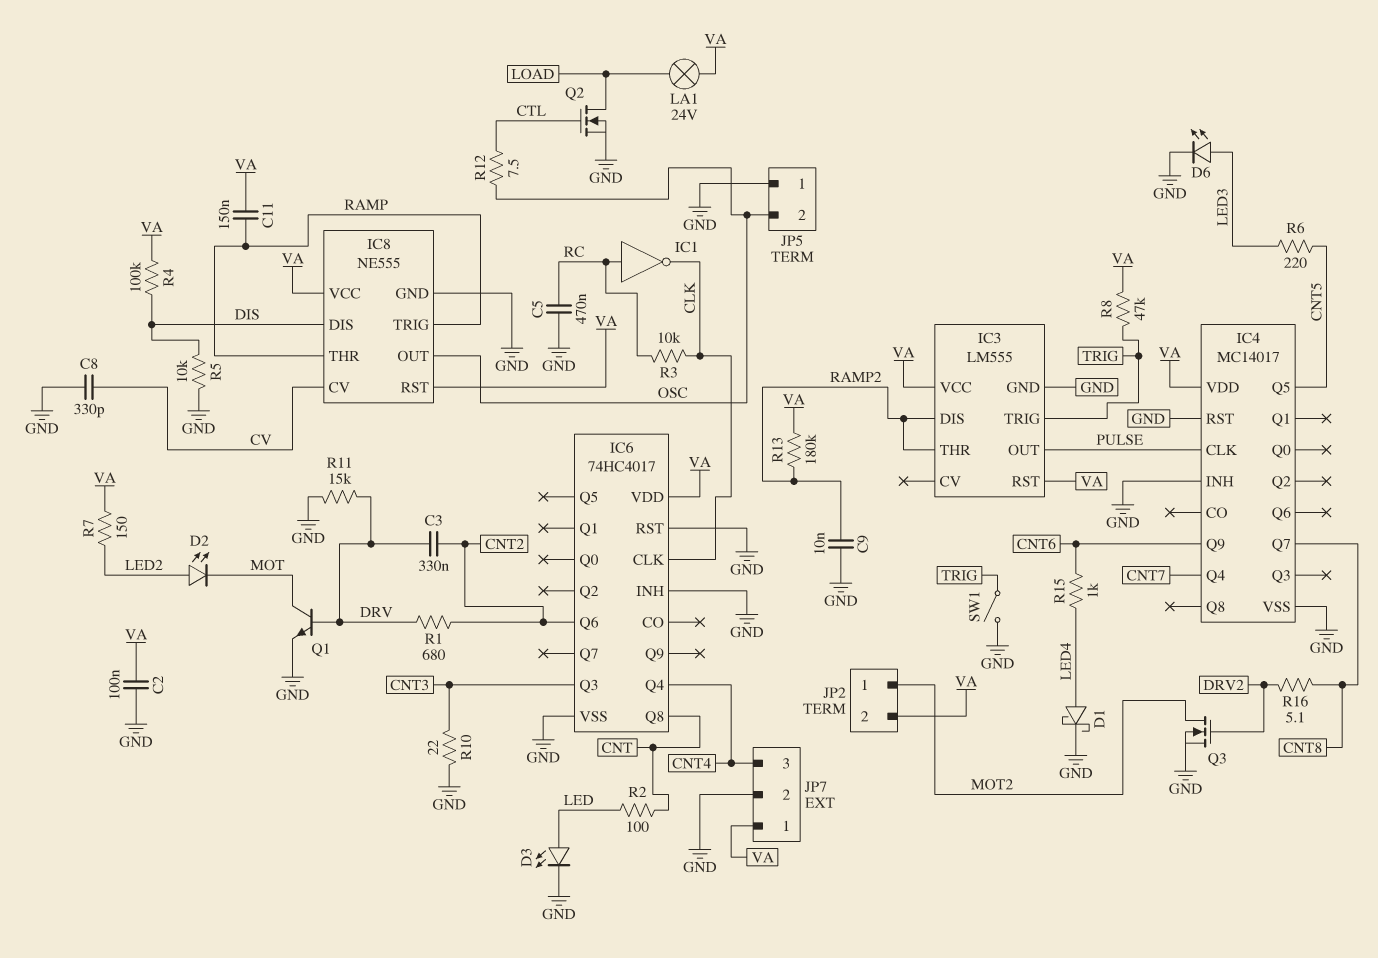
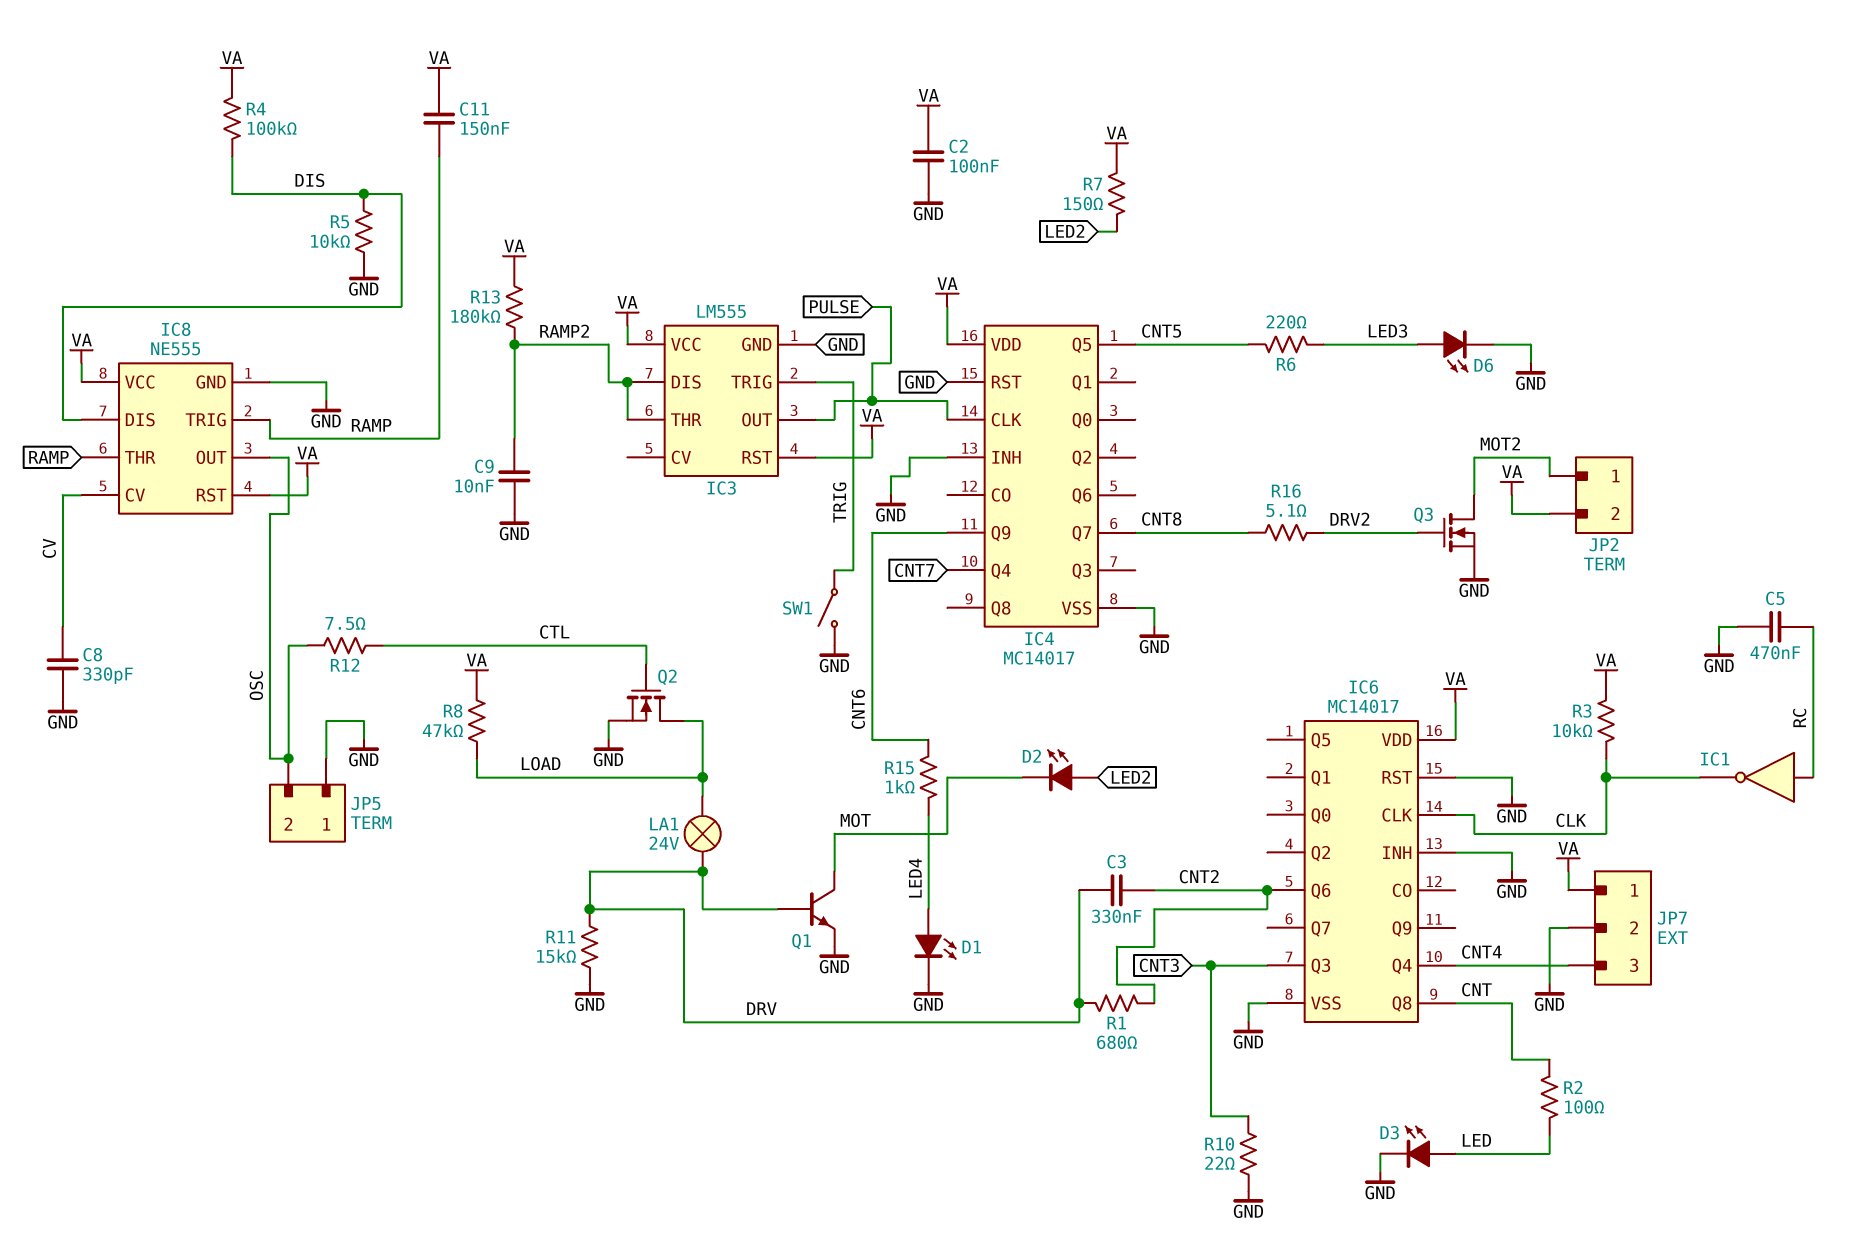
D1: schottky (A LED4, K GND) -> LED (A LED4, K GND)
IC6: 74HC4017 -> MC14017
LA1: lamp 24V (LOAD, VA) -> lamp 24V (DRV, LOAD)
R3: 10k (CLK, RC) -> 10k (CLK, VA)
R8: 47k (TRIG, VA) -> 47k (LOAD, VA)

